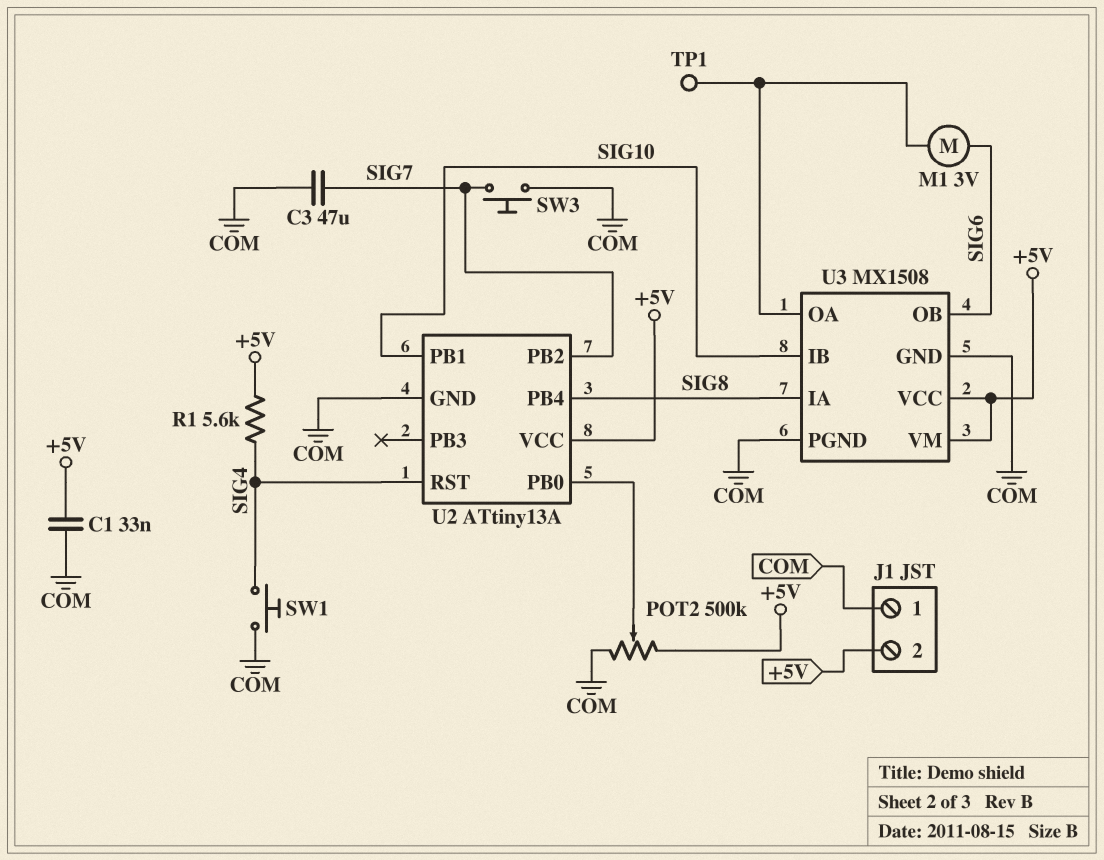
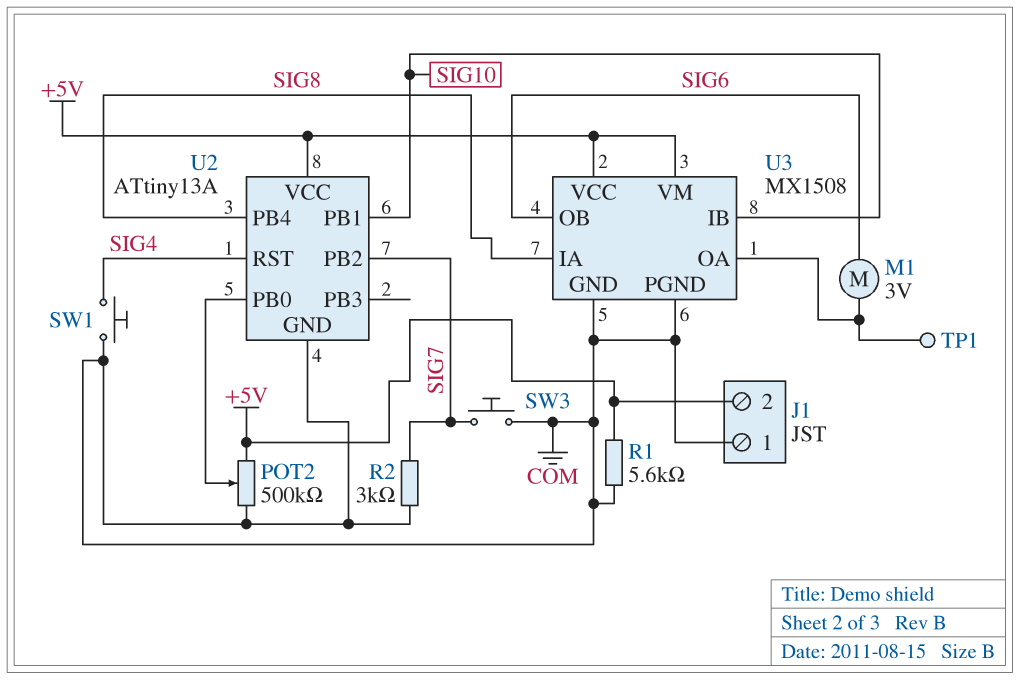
C1: 33nF (+5V, COM) -> none
C3: 47uF (COM, SIG7) -> none
R1: 5.6k (+5V, SIG4) -> 5.6k (+5V, COM)
R2: none -> 3k (COM, SIG7)

